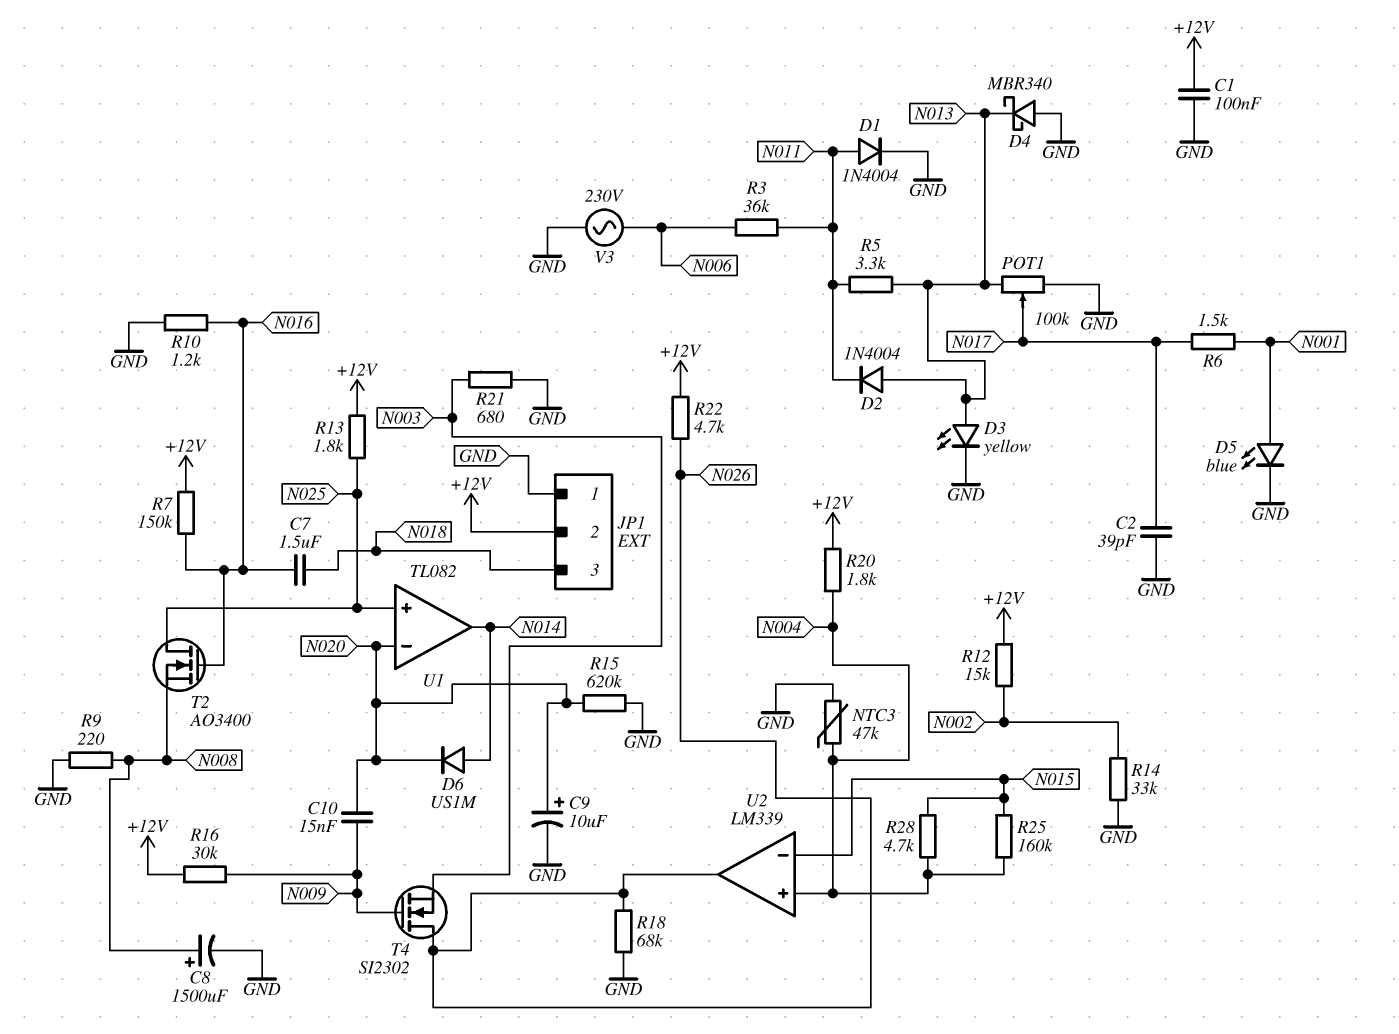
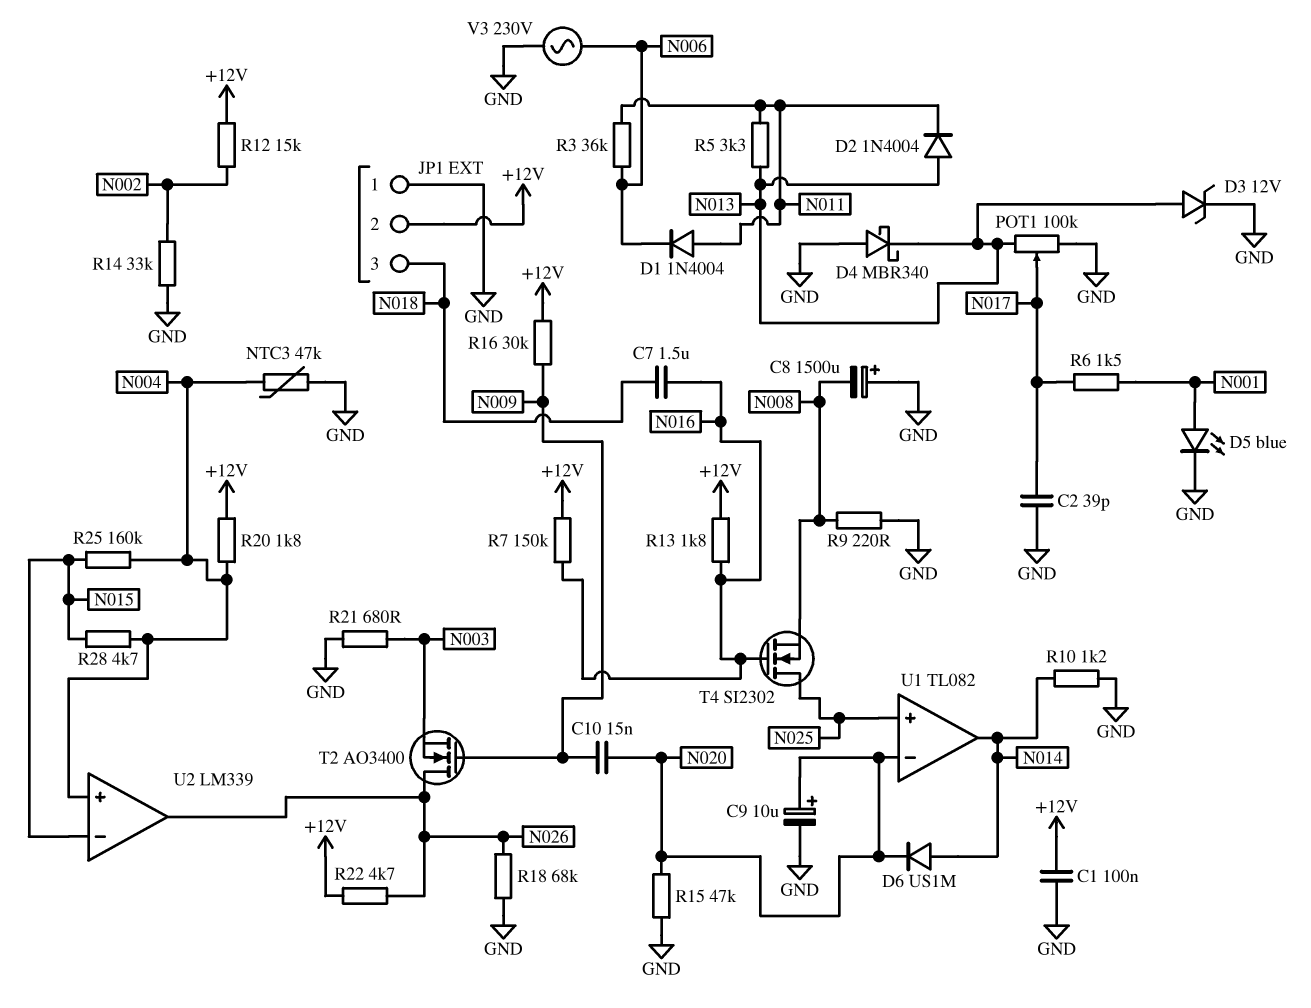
C8: 1500uF (plus N008, minus GND) -> 1500uF (plus GND, minus N008)
D1: diode 1N4004 (A N011, K GND) -> diode 1N4004 (A N011, K N006)
D3: LED yellow (A N013, K GND) -> zener 12V (A N013, K GND)
R10: 1.2k (GND, N016) -> 1.2k (GND, N014)
R13: 1.8k (+12V, N025) -> 1.8k (+12V, N016)
R15: 620k (GND, N020) -> 47k (GND, N020)
T2: NMOS AO3400 (G N016, D N025, S N008) -> NMOS AO3400 (G N009, D N026, S N003)
T4: NMOS SI2302 (G N009, D N026, S N003) -> NMOS SI2302 (G N016, D N025, S N008)

